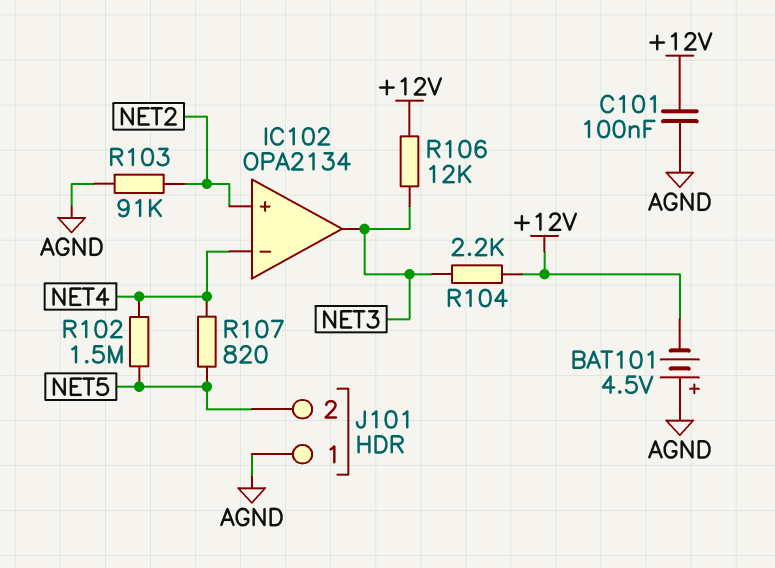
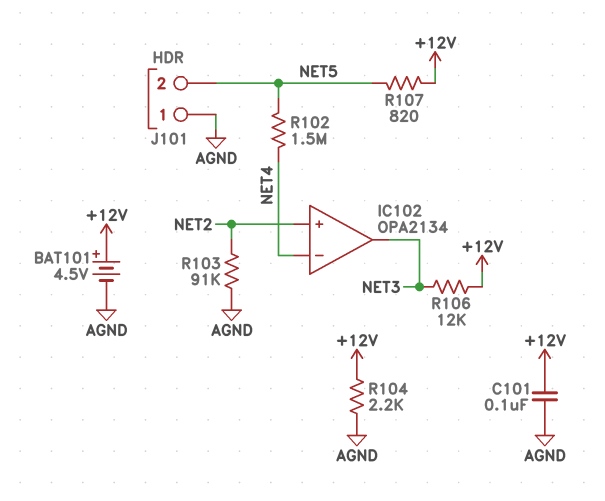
BAT101: 4.5V (plus AGND, minus +12V) -> 4.5V (plus +12V, minus AGND)
R104: 2.2k (+12V, NET3) -> 2.2k (+12V, AGND)
R107: 820 (NET4, NET5) -> 820 (+12V, NET5)

